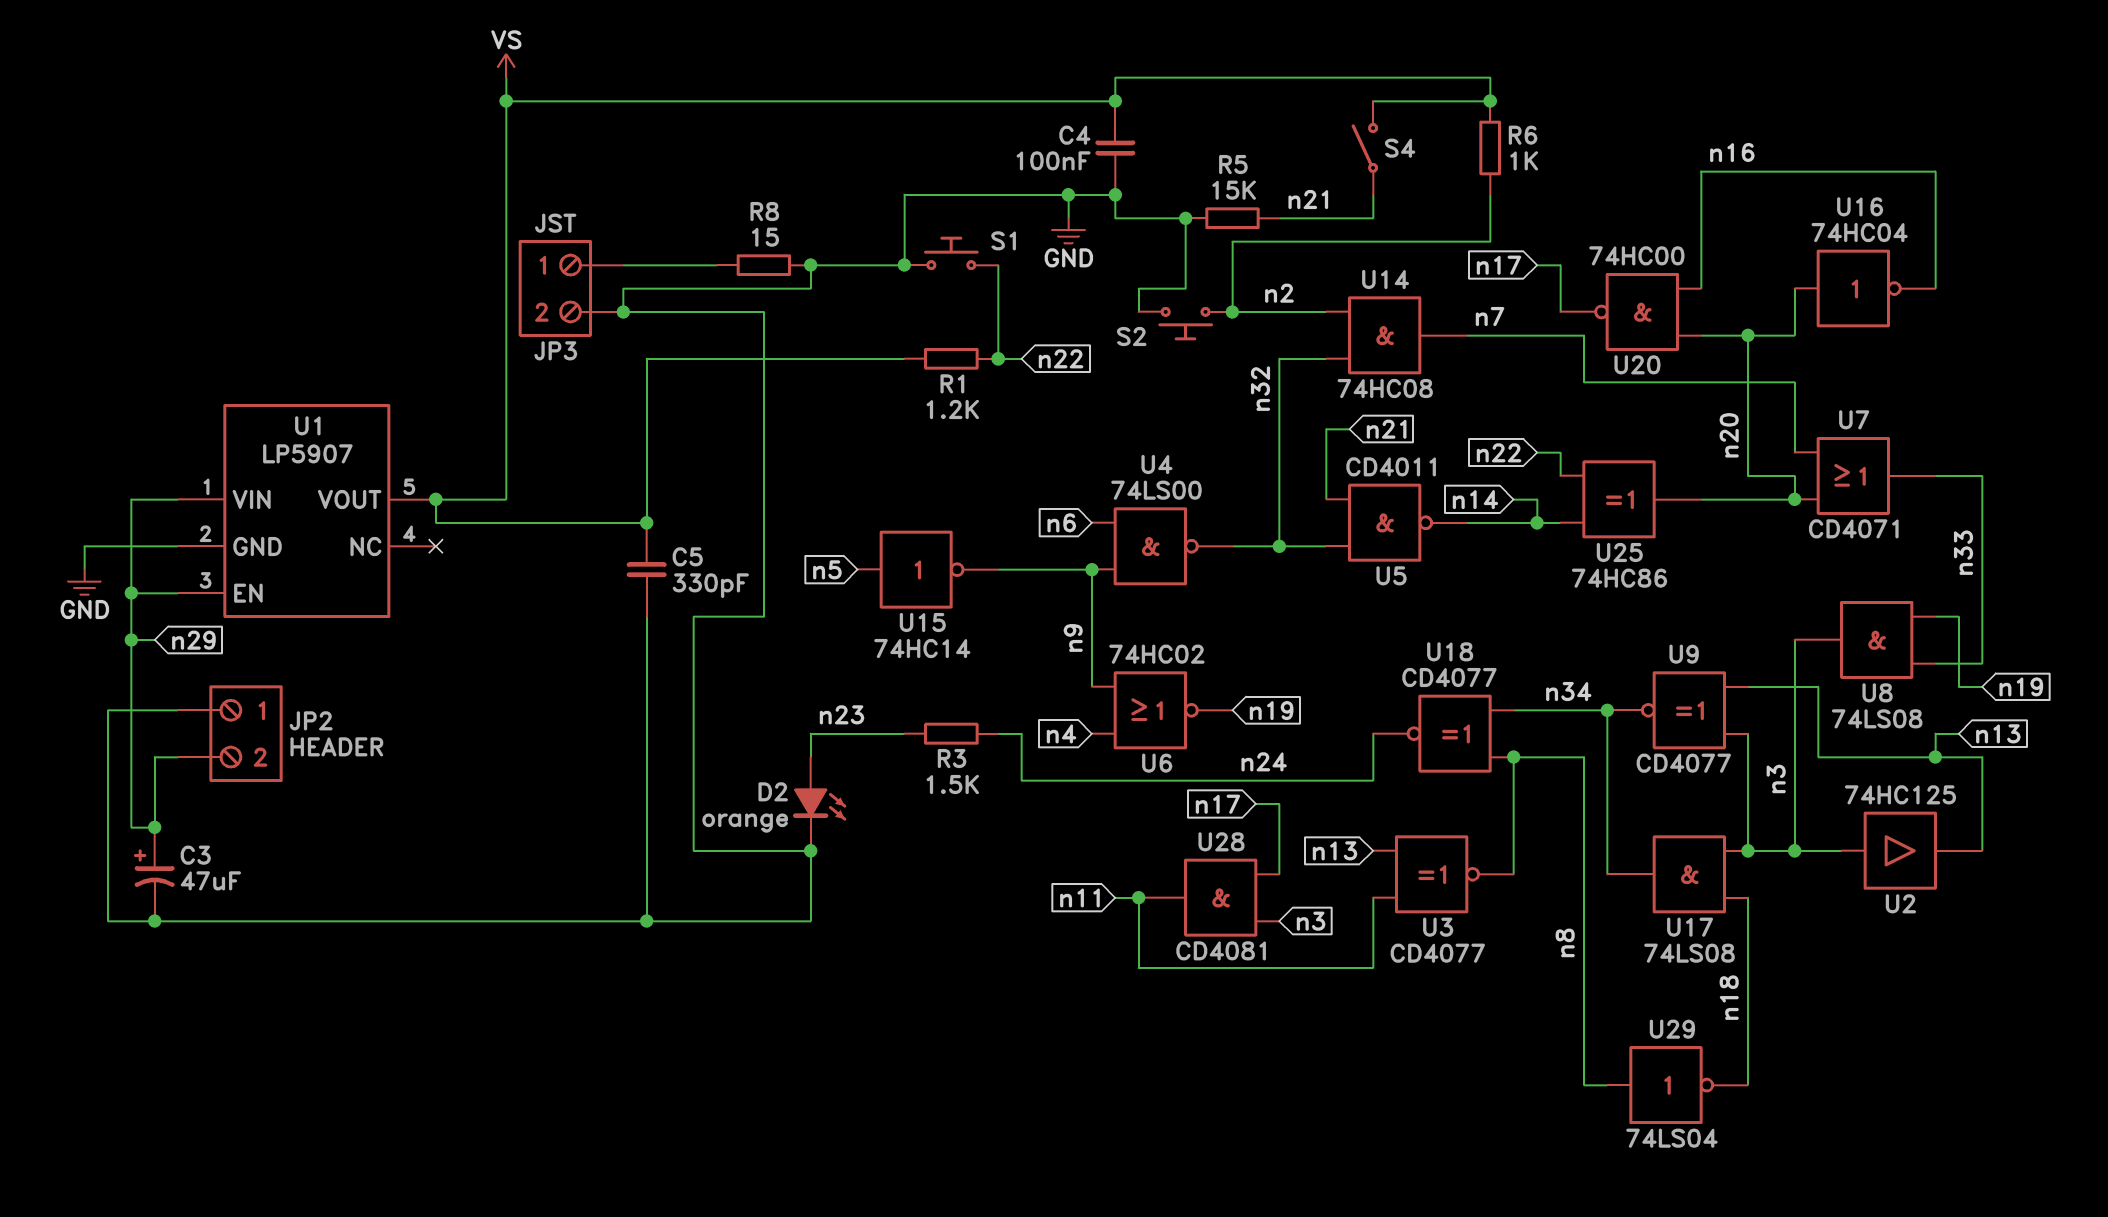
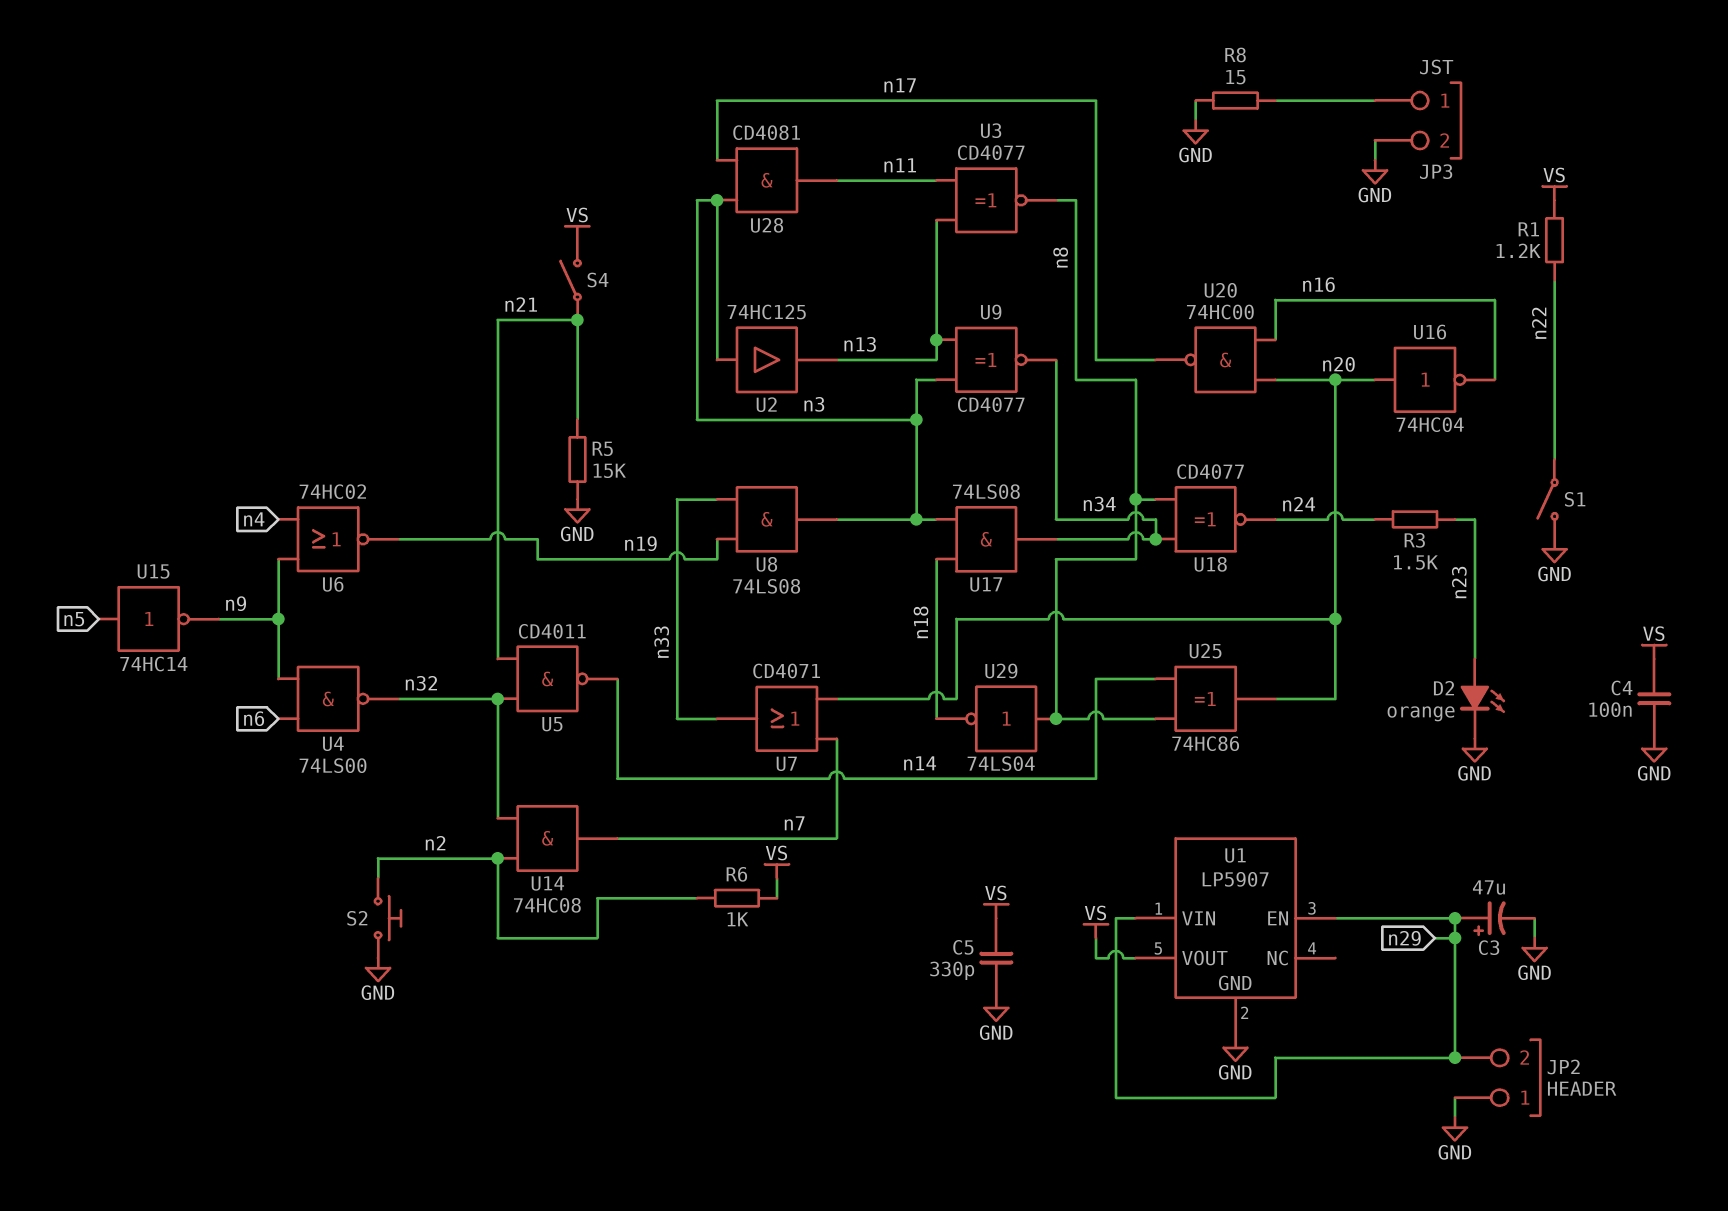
S1: button (GND, n22) -> switch (GND, n22)
U25: XOR 74HC86 (in n14, in n22, out n20) -> XOR 74HC86 (in n8, in n14, out n20)

